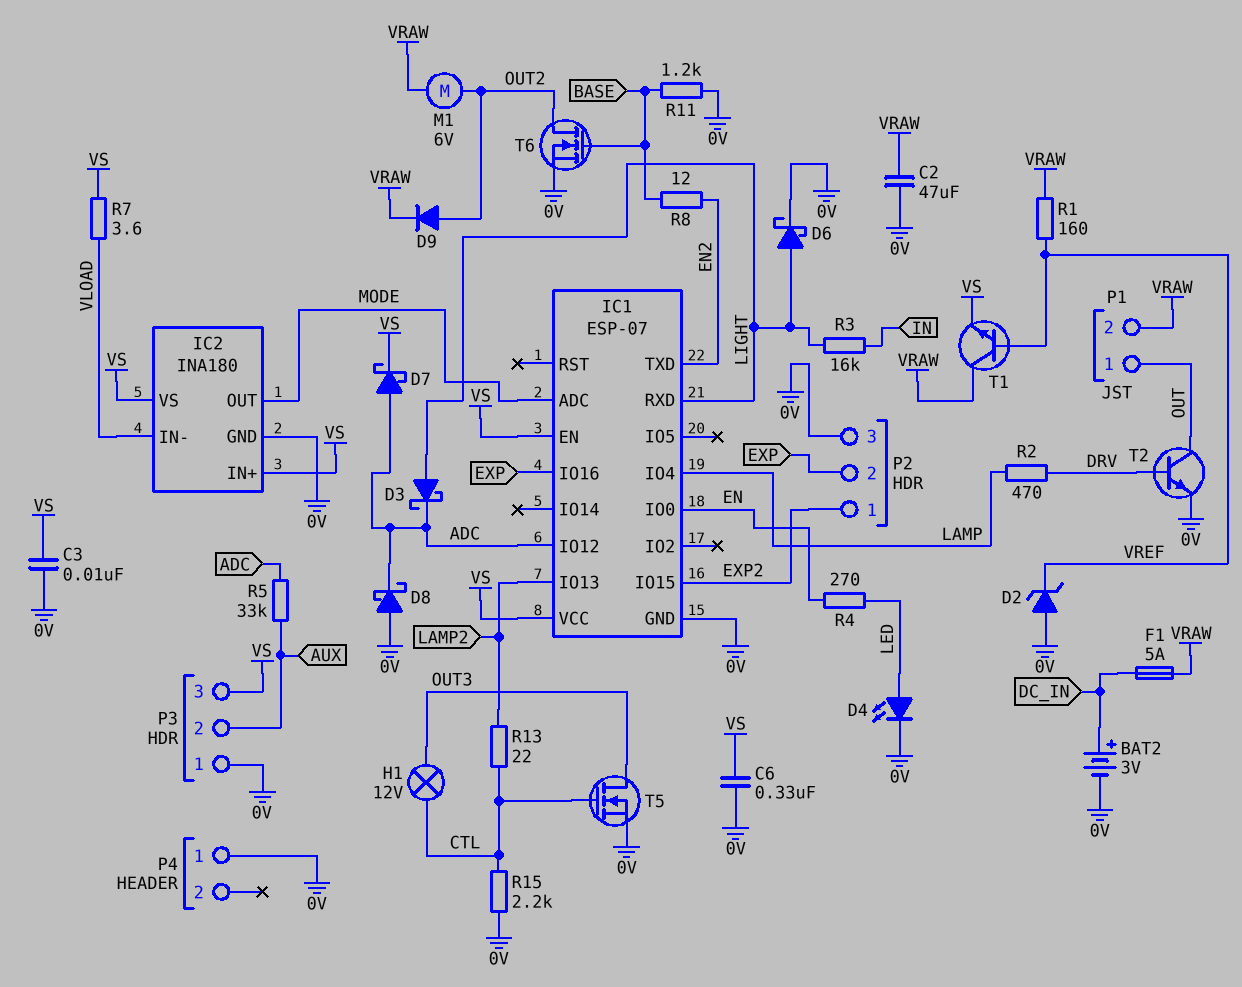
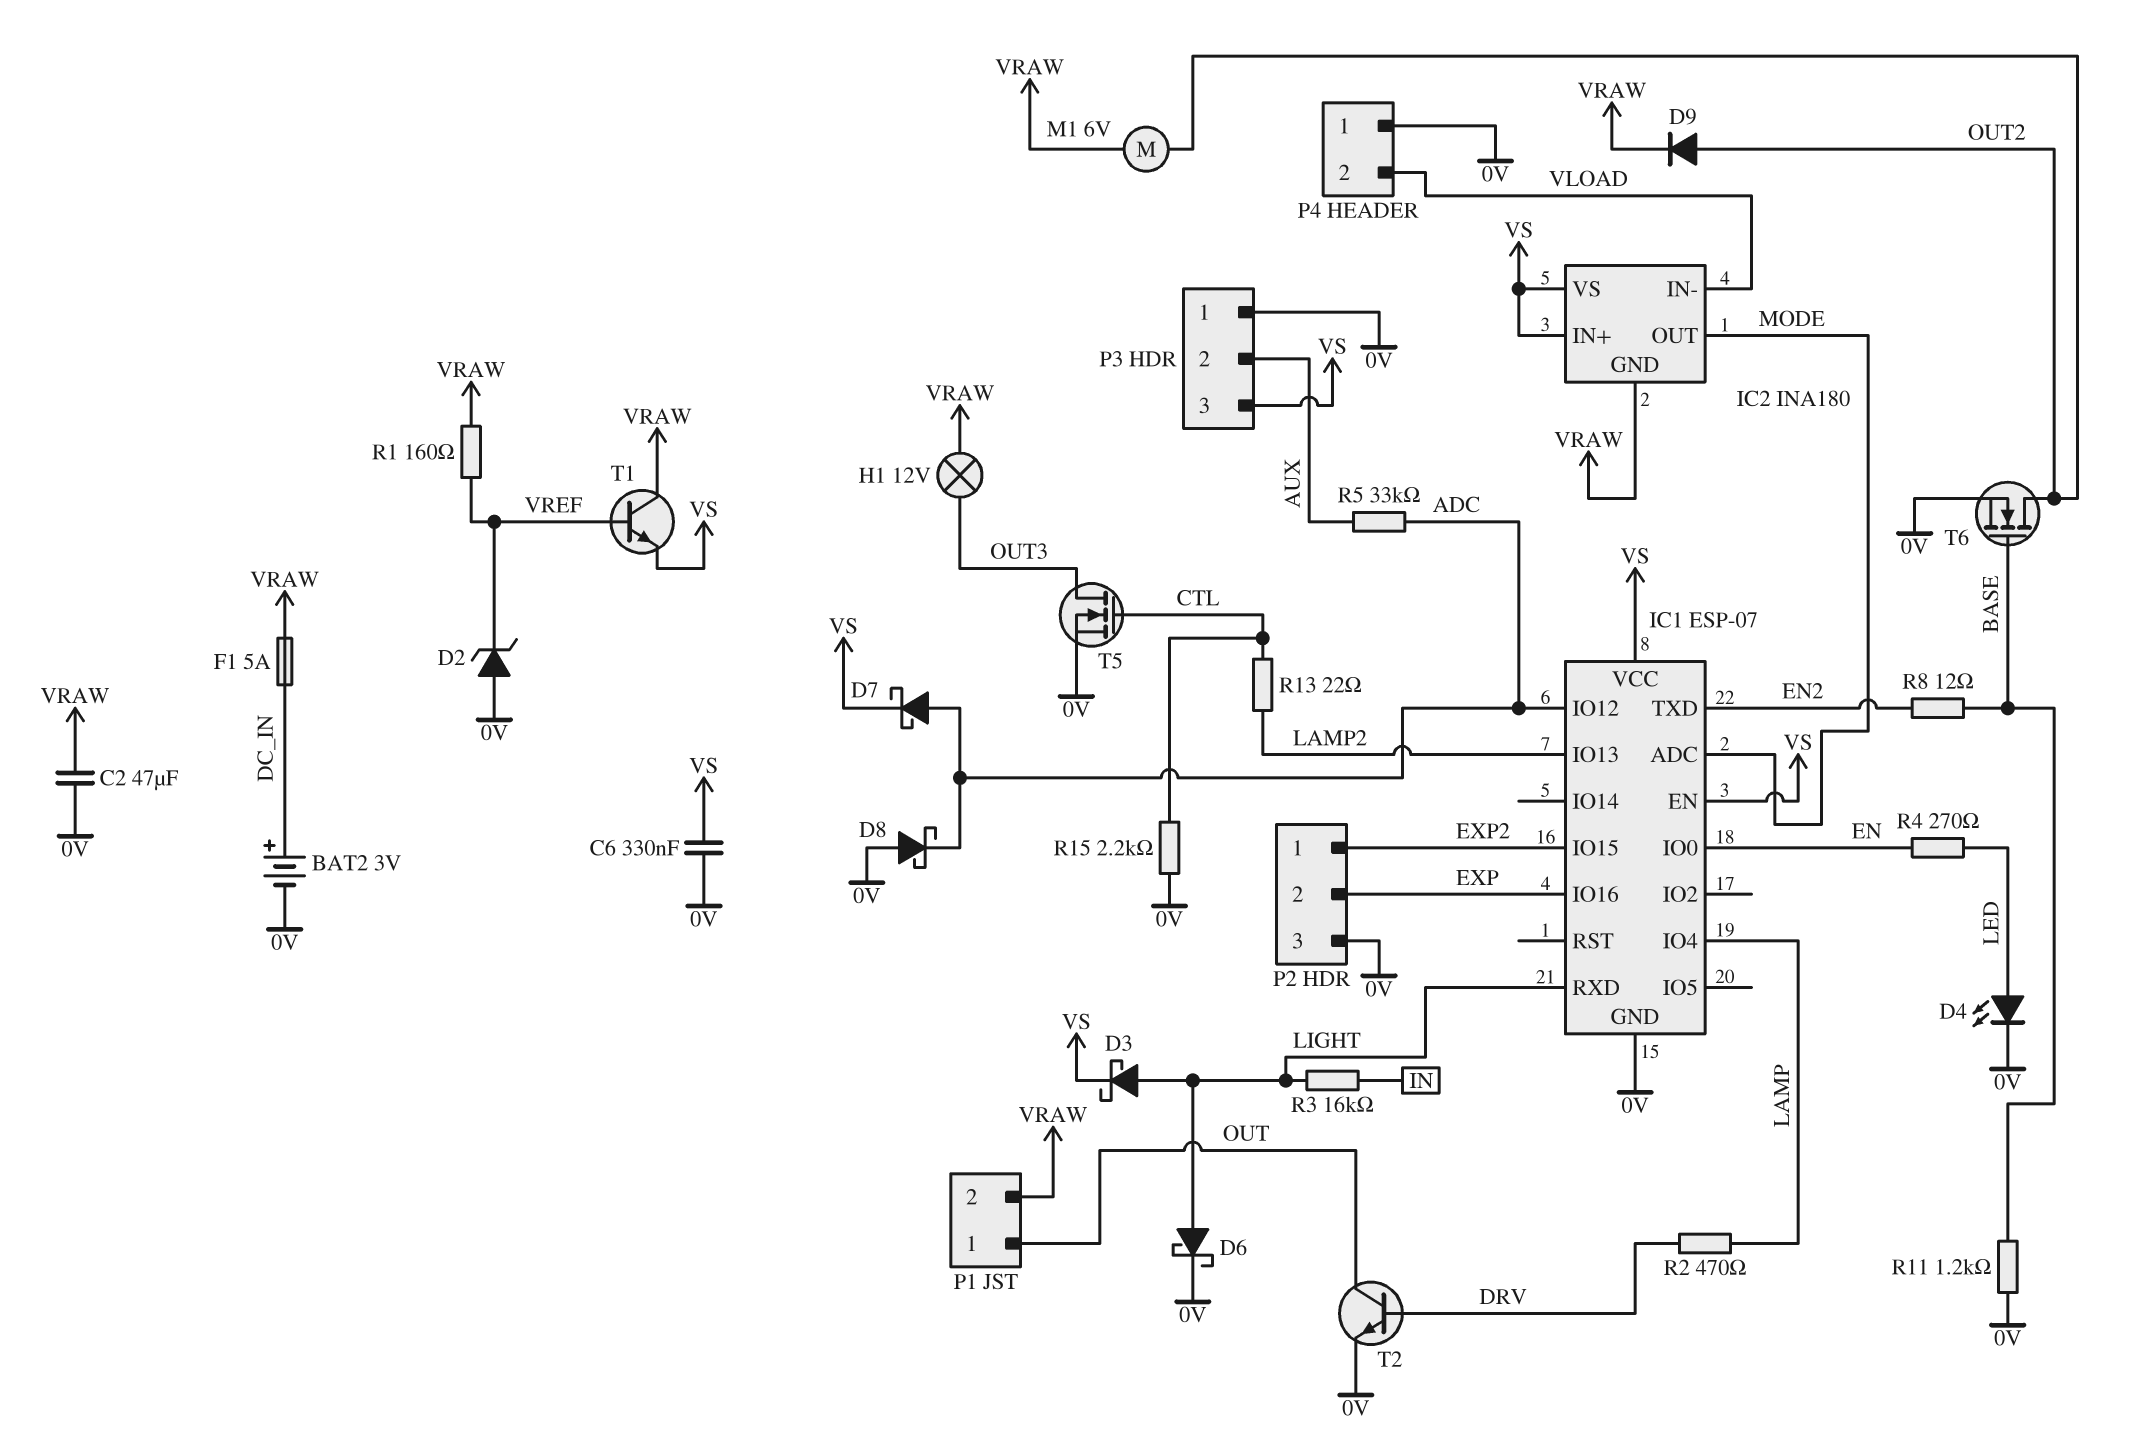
C3: 10nF (0V, VS) -> none
D3: schottky (A LIGHT, K ADC) -> schottky (A LIGHT, K VS)
H1: lamp 12V (CTL, OUT3) -> lamp 12V (OUT3, VRAW)
IC2 pin GND: 0V -> VRAW
P4 pin 2: none -> VLOAD
R7: 3.6 (VLOAD, VS) -> none

